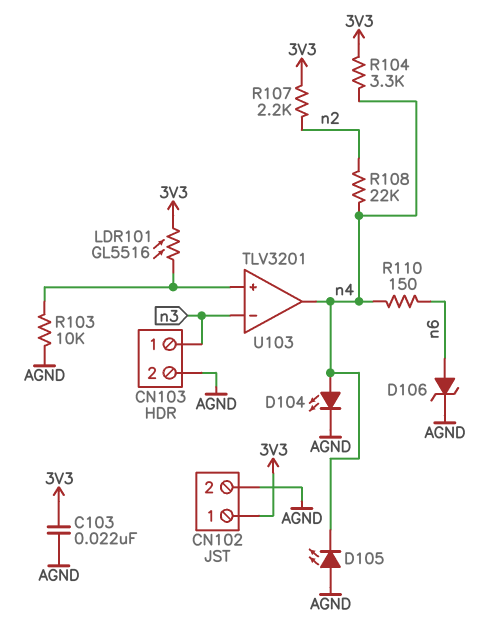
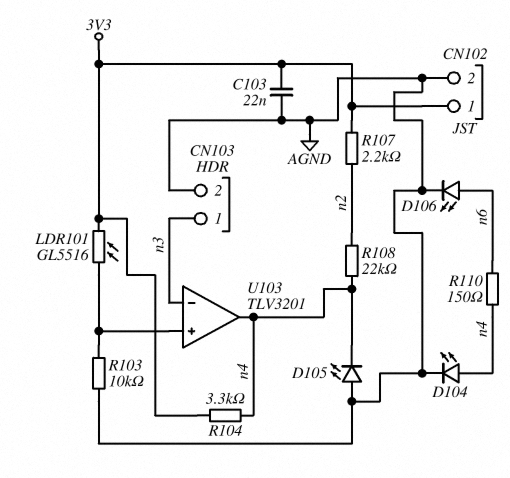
D106: zener (A n6, K AGND) -> LED (A n6, K AGND)

